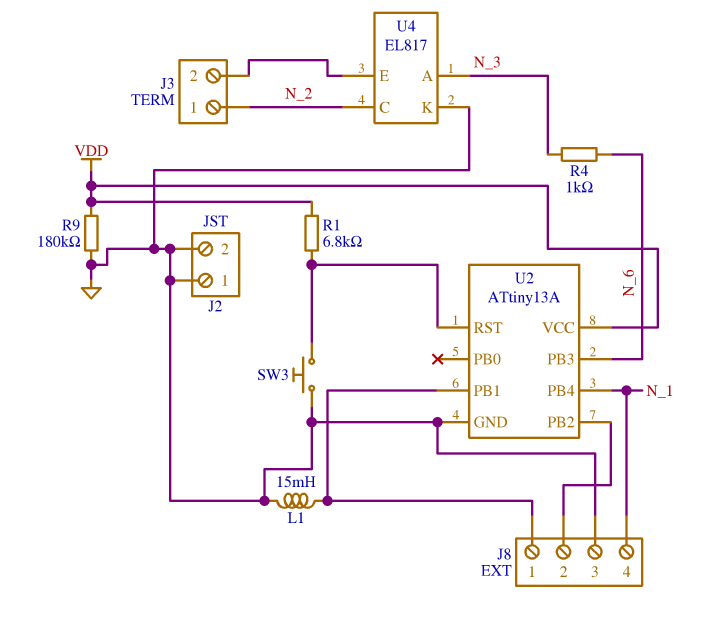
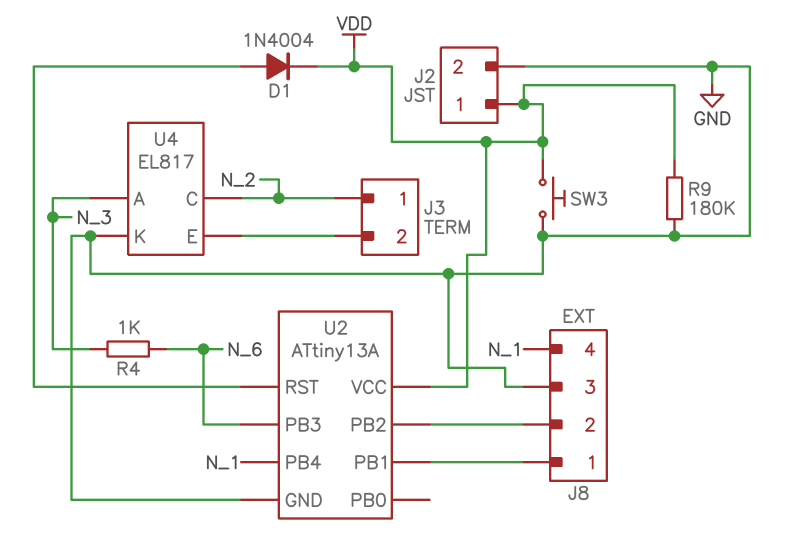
D1: none -> diode 1N4004 (A U2/RST, K VDD)
J2 pin 1: GND -> VDD
L1: 15mH (GND, J8/1) -> none
R1: 6.8k (U2/RST, VDD) -> none
SW3: button (GND, U2/RST) -> button (GND, VDD)

